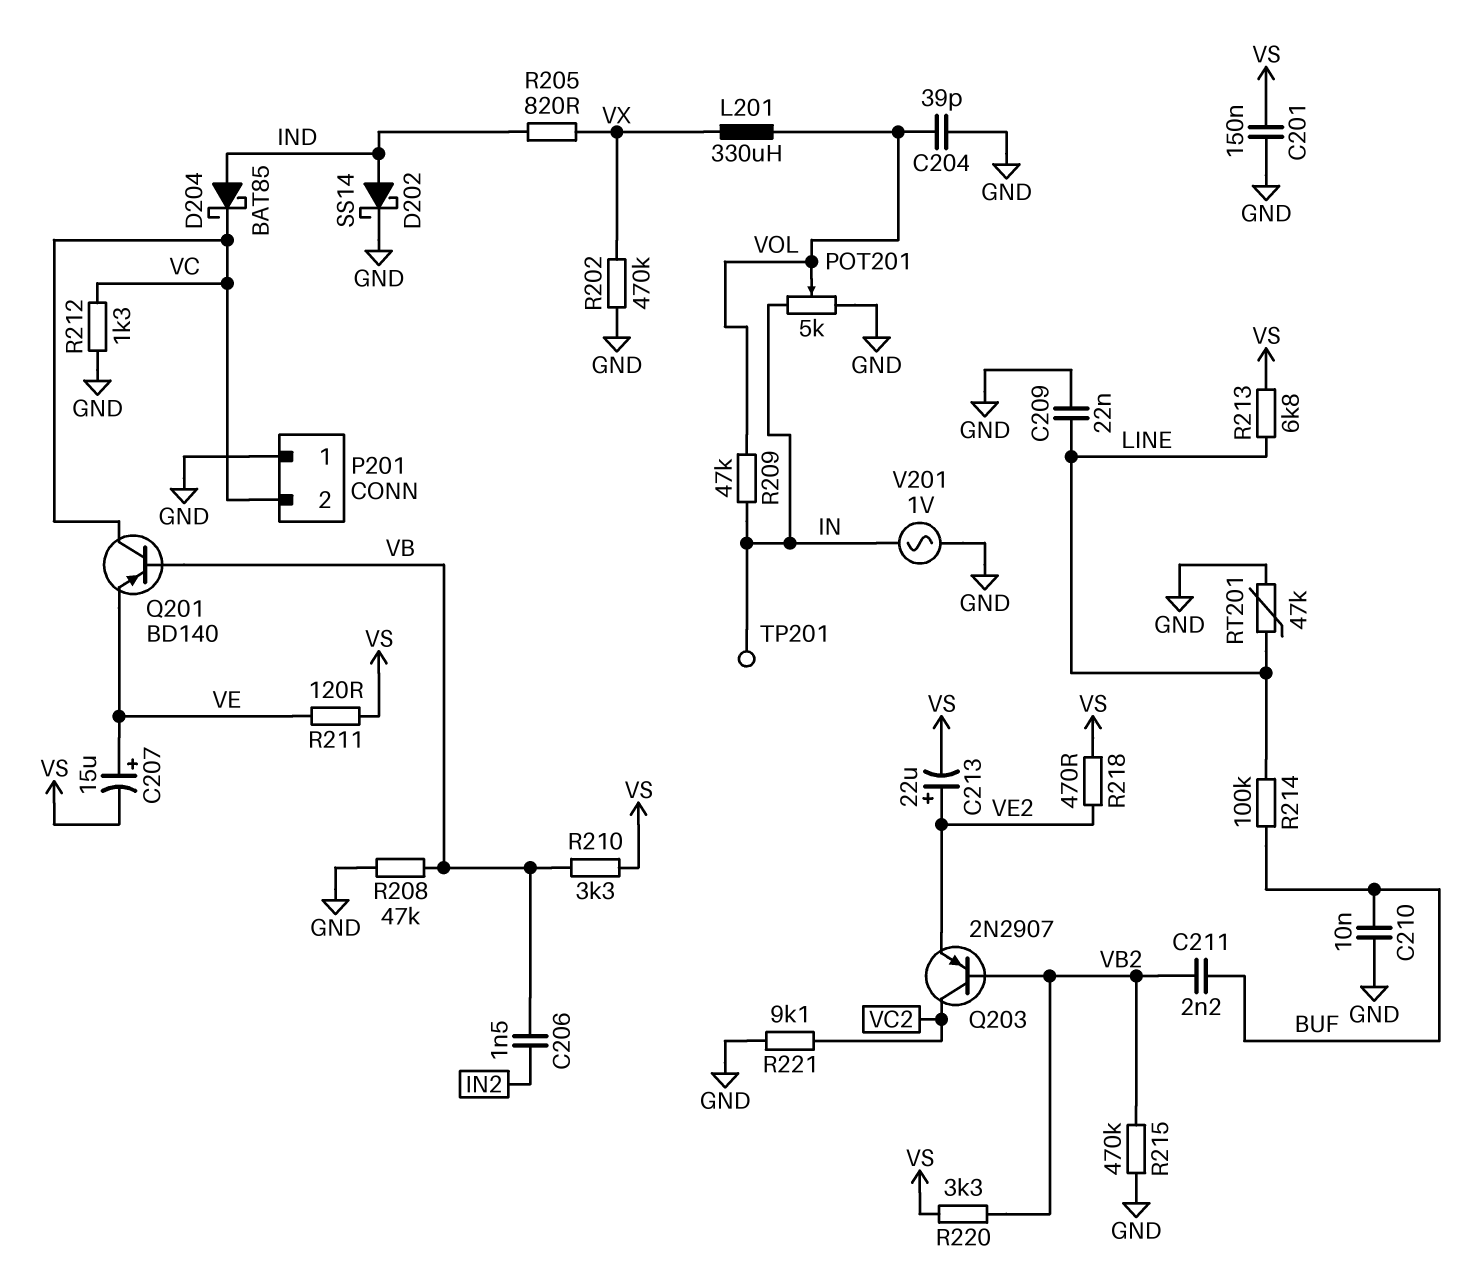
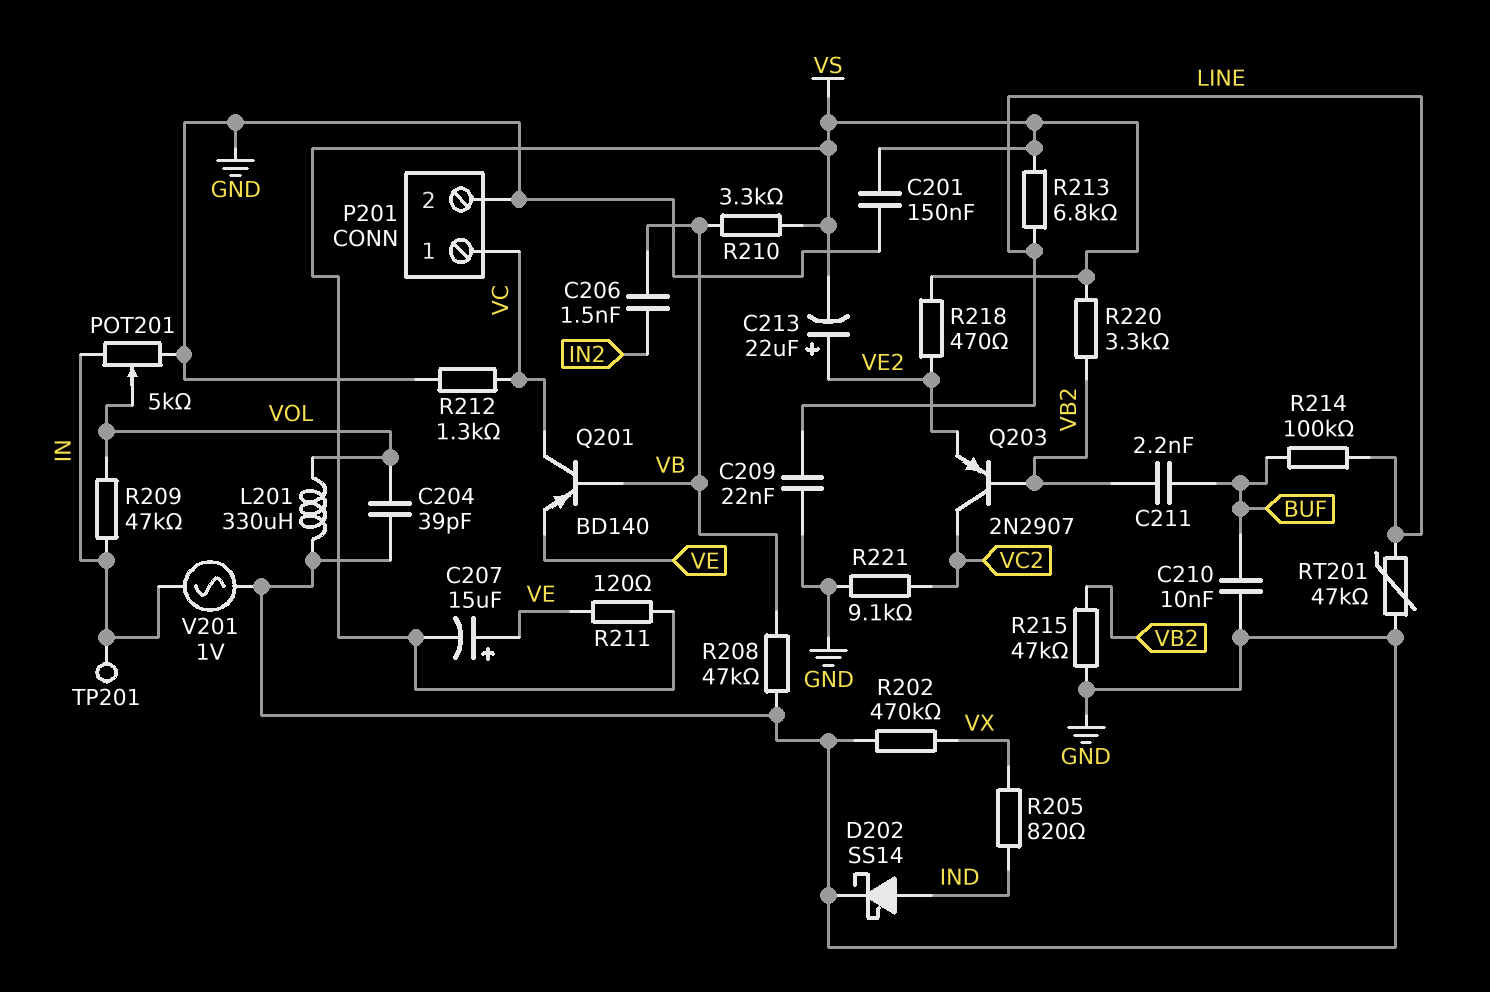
D204: schottky BAT85 (A IND, K VC) -> none
L201: 330uH (VOL, VX) -> 330uH (GND, VOL)
P201 pin 1: GND -> VC
P201 pin 2: VC -> GND
R215: 470k (GND, VB2) -> 47k (GND, VB2)

